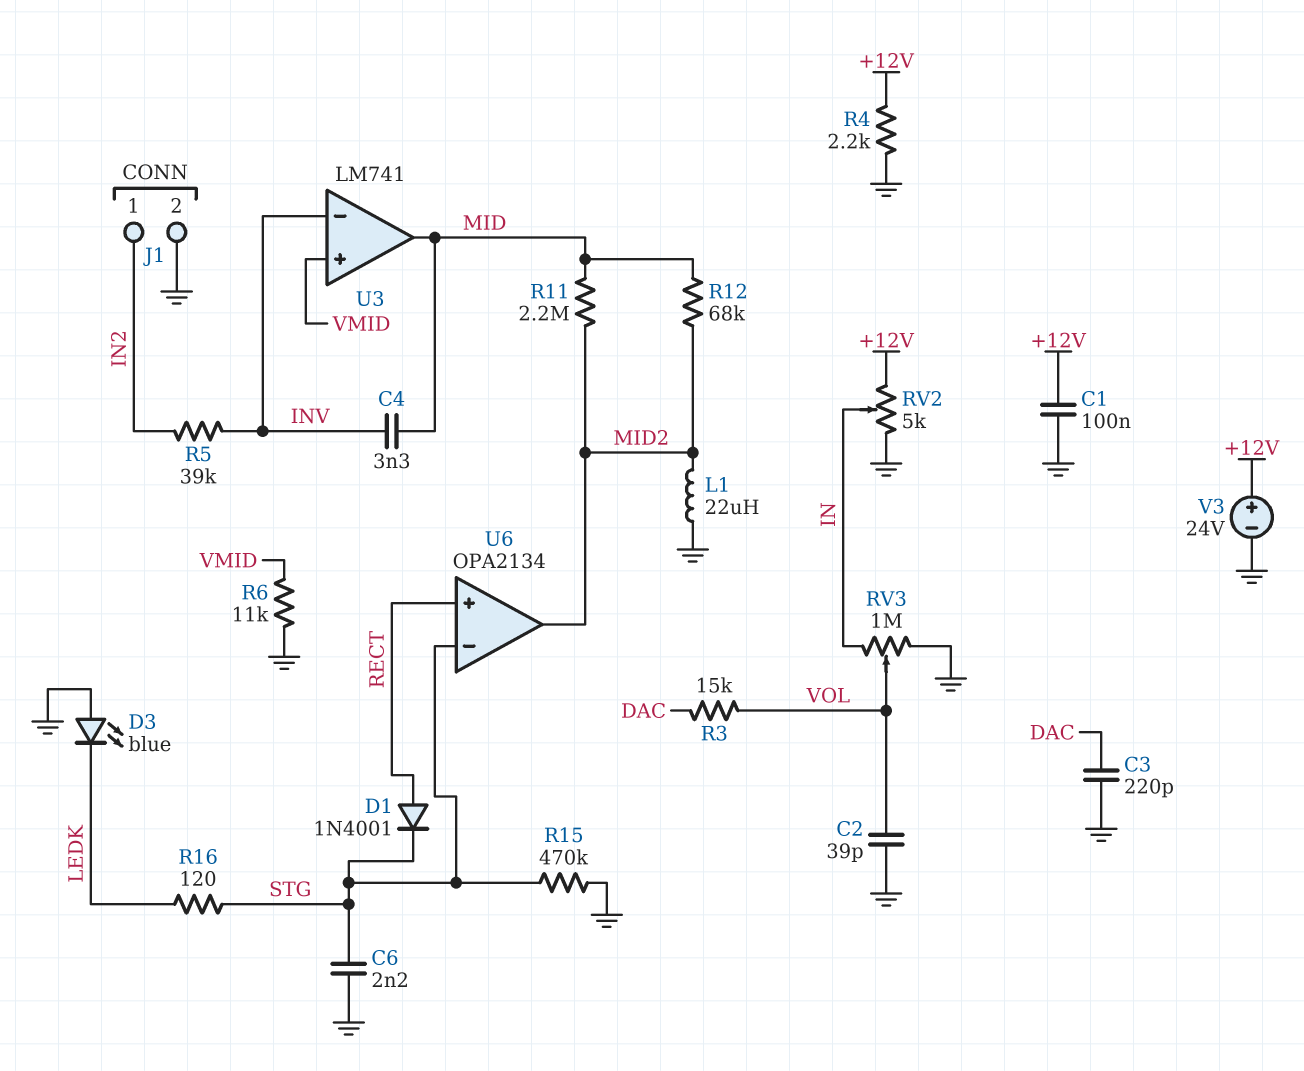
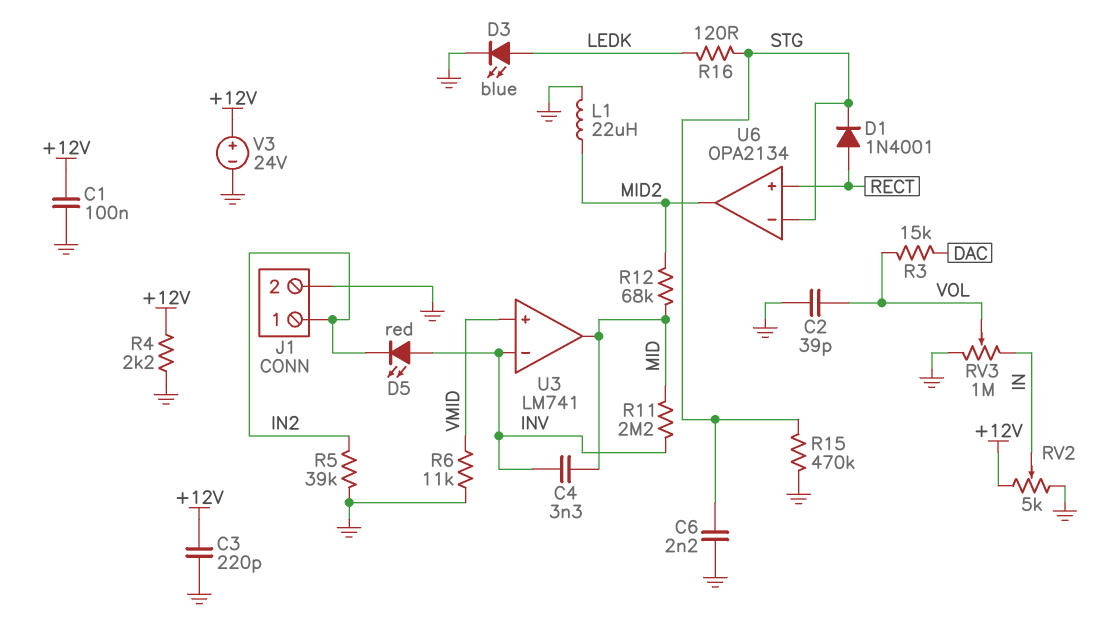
C3: 220pF (DAC, GND) -> 220pF (+12V, GND)
D3: LED blue (A GND, K LEDK) -> LED blue (A LEDK, K GND)
D5: none -> LED red (A INV, K IN2)
R5: 39k (IN2, INV) -> 39k (GND, IN2)
R11: 2.2M (MID, MID2) -> 2.2M (INV, MID)

